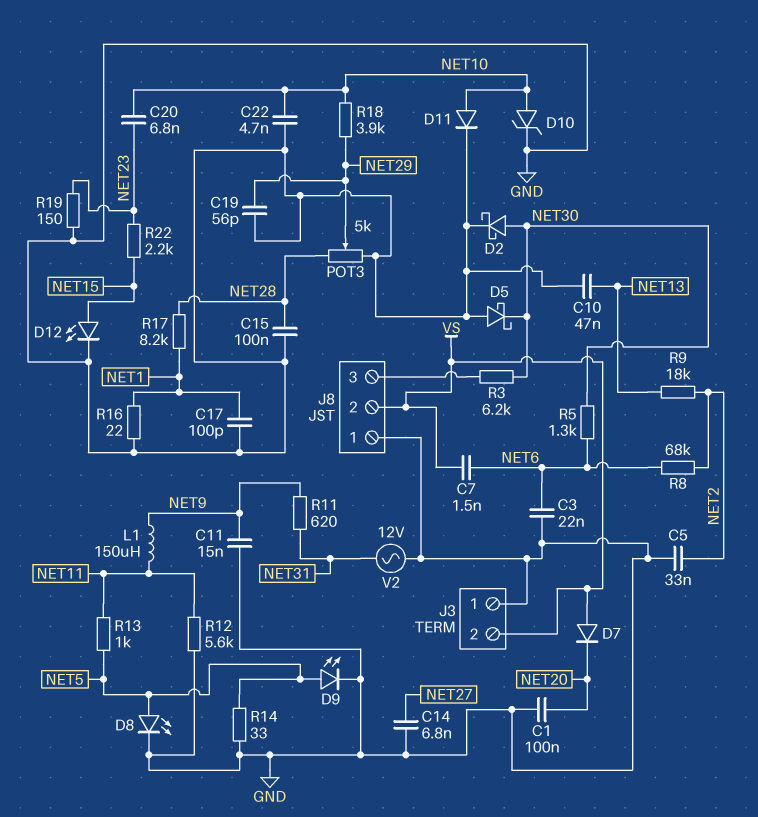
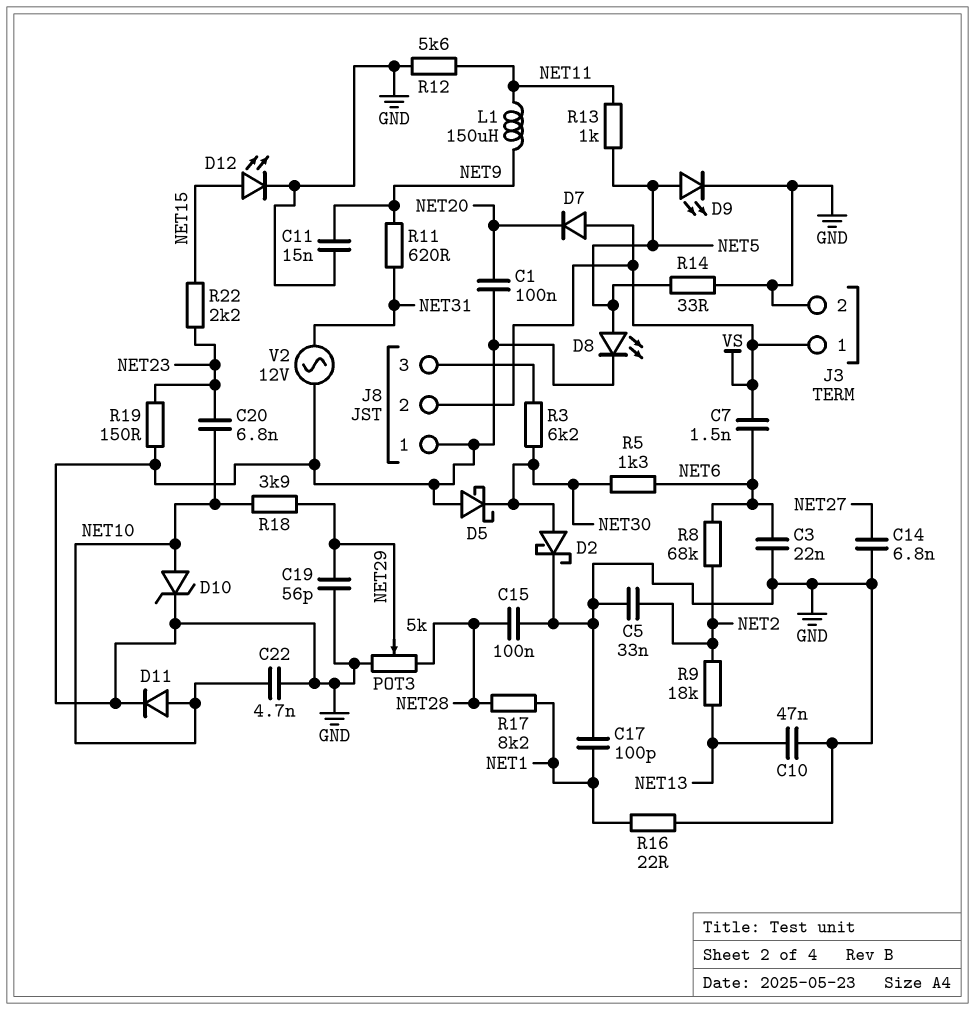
J3 pin 1: GND -> VS
J3 pin 2: VS -> GND

